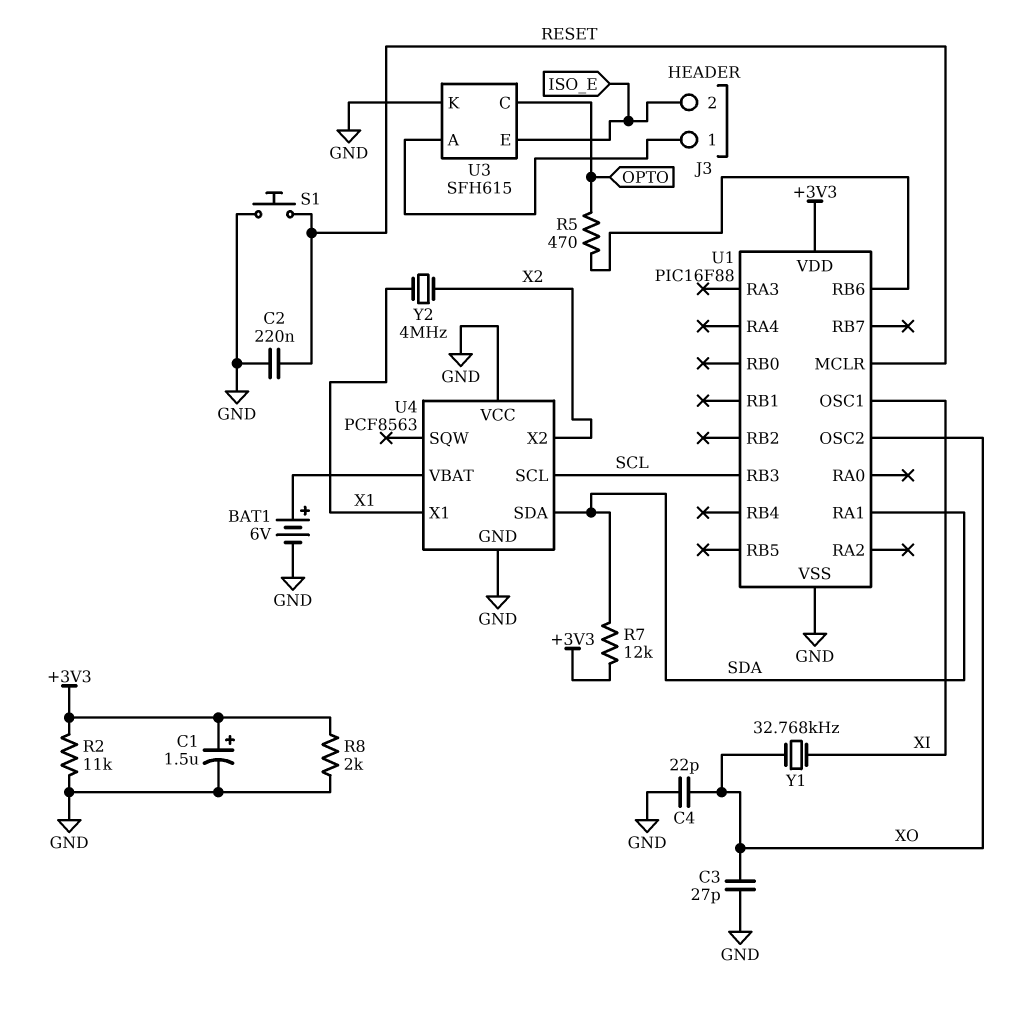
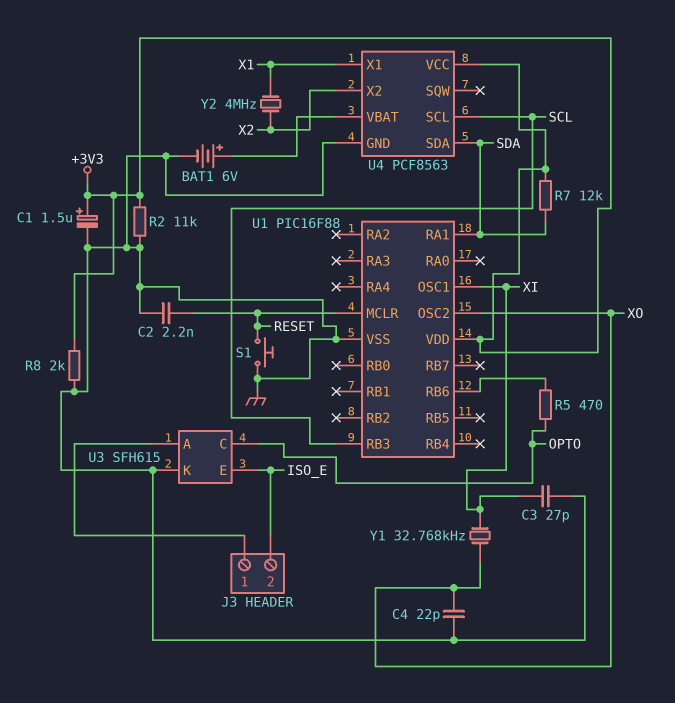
C2: 220nF (GND, RESET) -> 2.2nF (GND, RESET)
C3: 27pF (GND, XO) -> 27pF (GND, XI)
U4 pin VCC: GND -> +3V3

